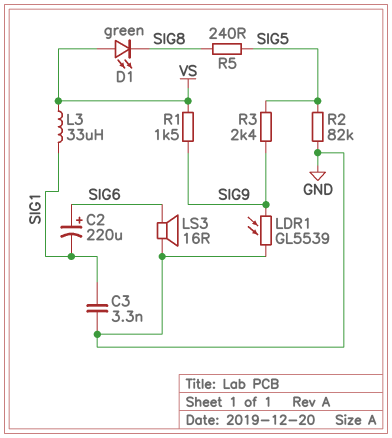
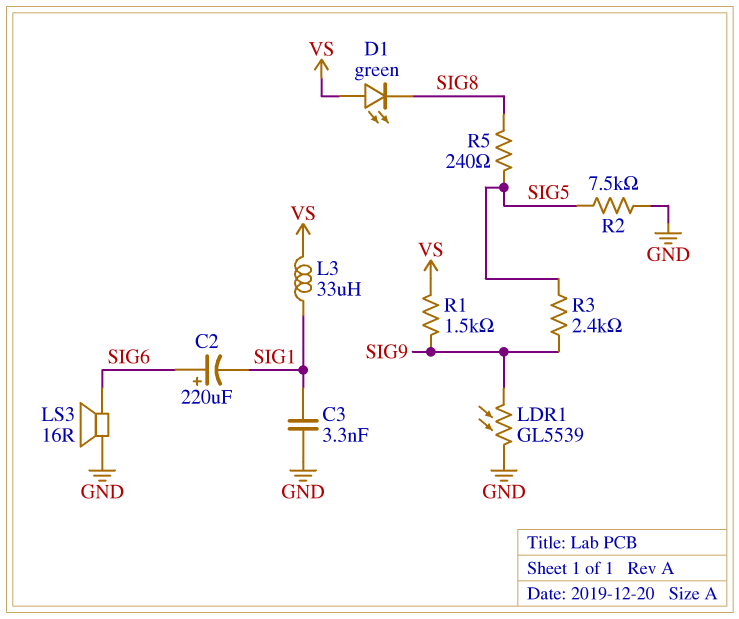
R2: 82k (GND, SIG5) -> 7.5k (GND, SIG5)

